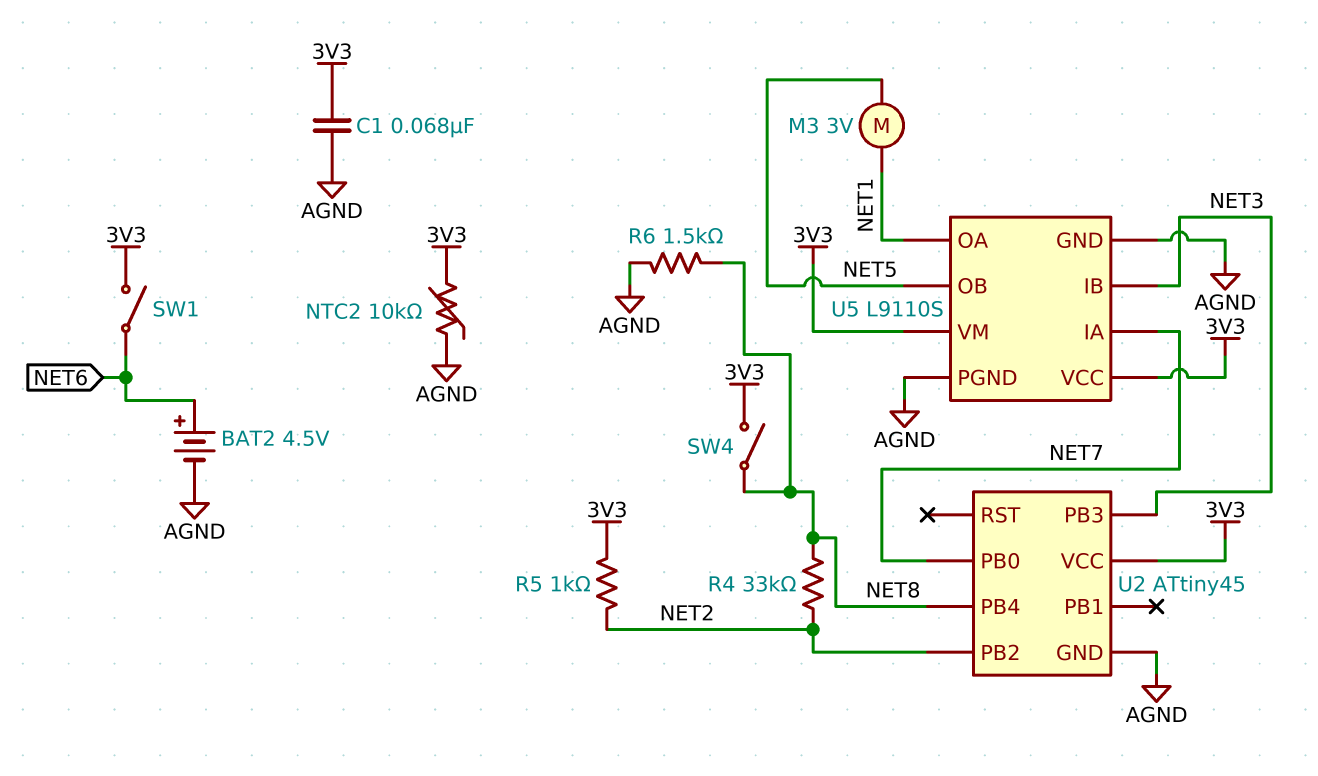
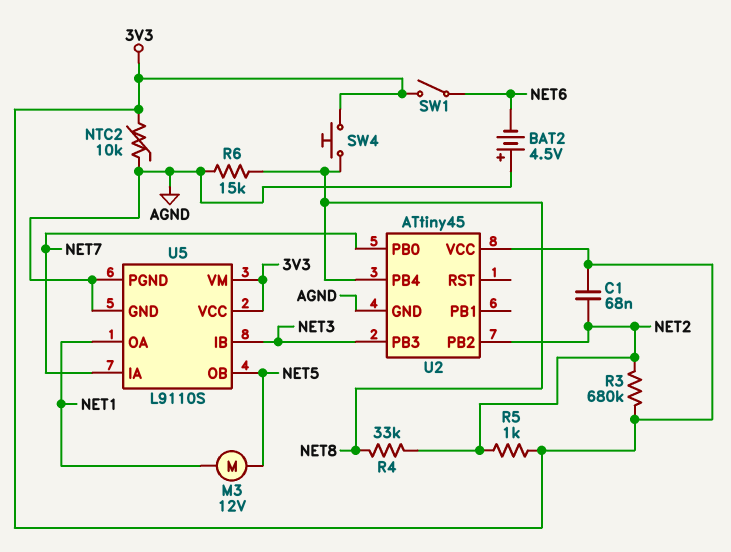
BAT2: 4.5V (plus NET6, minus AGND) -> 4.5V (plus AGND, minus NET6)
C1: 68nF (3V3, AGND) -> 68nF (3V3, NET2)
M3: motor 3V (NET1, NET5) -> motor 12V (NET1, NET5)
R3: none -> 680k (3V3, NET2)
R6: 1.5k (AGND, NET8) -> 15k (AGND, NET8)
SW4: switch (3V3, NET8) -> button (3V3, NET8)

